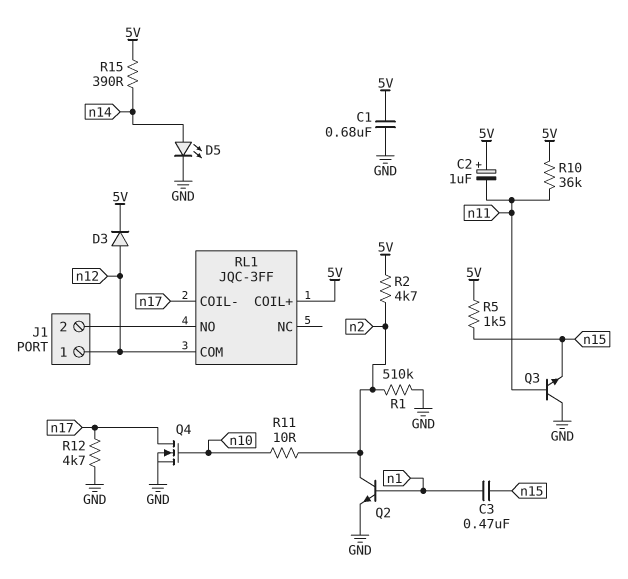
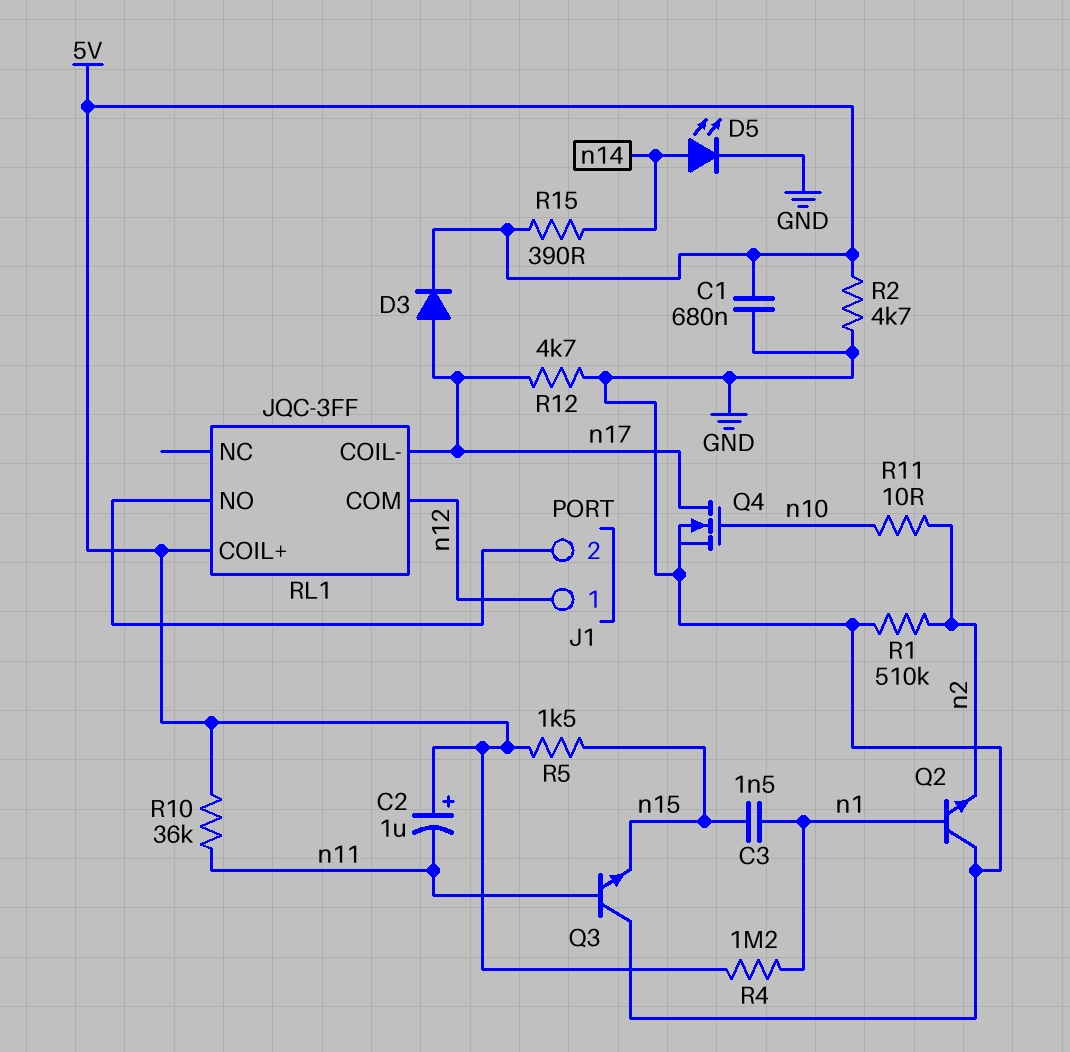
C3: 470nF (n1, n15) -> 1.5nF (n1, n15)
D3: diode (A n12, K 5V) -> diode (A n17, K 5V)
Q2: NPN (B n1, C n2, E GND) -> NPN (B n1, C GND, E n2)
R2: 4.7k (5V, n2) -> 4.7k (5V, GND)
R4: none -> 1.2M (5V, n1)

